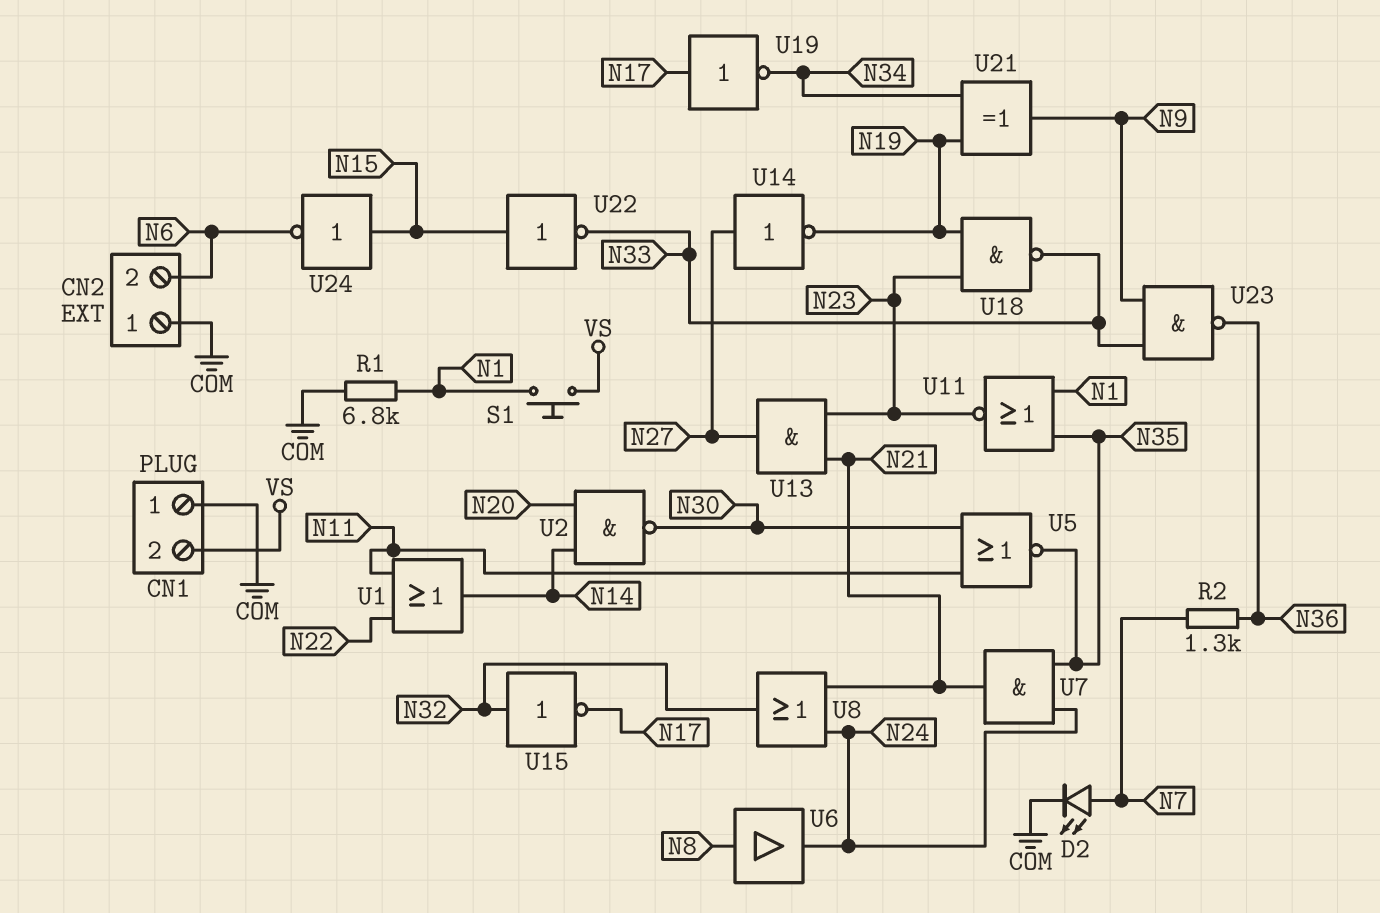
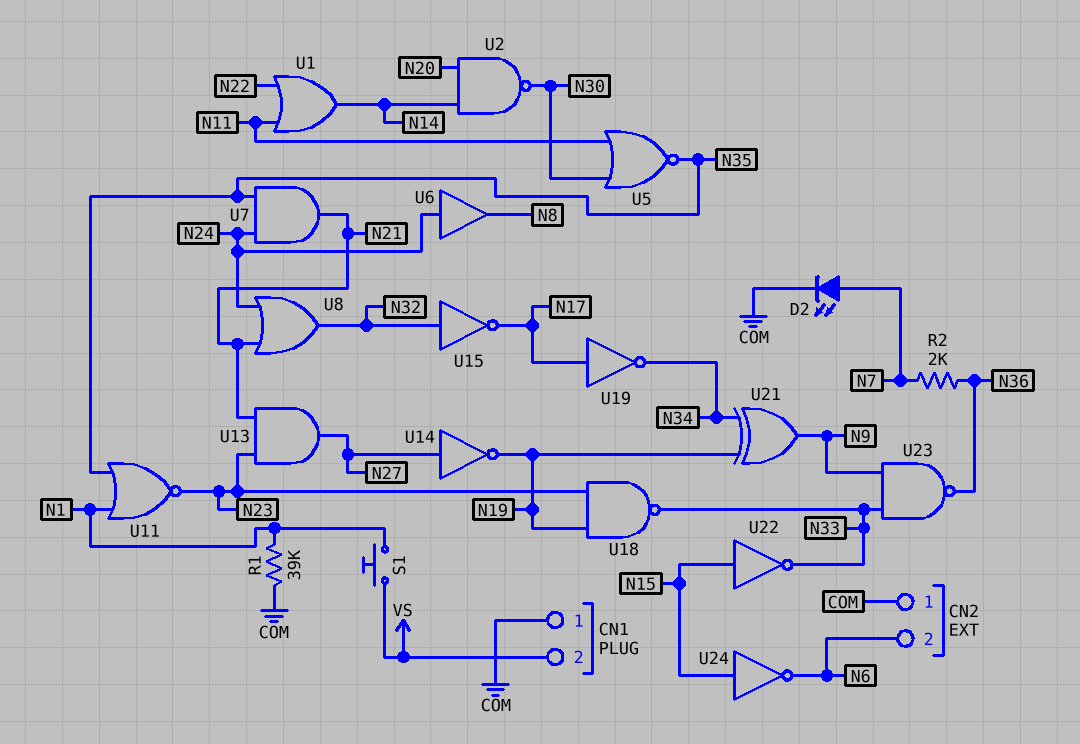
R1: 6.8k (COM, N1) -> 39k (COM, N1)
R2: 1.3k (N7, N36) -> 2k (N7, N36)
U6: buffer (in N8, out N24) -> buffer (in N24, out N8)

